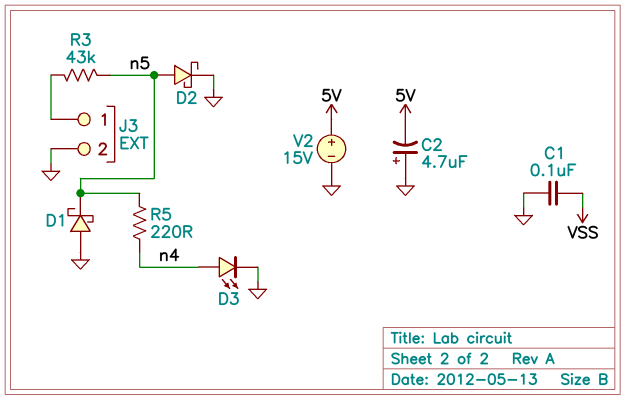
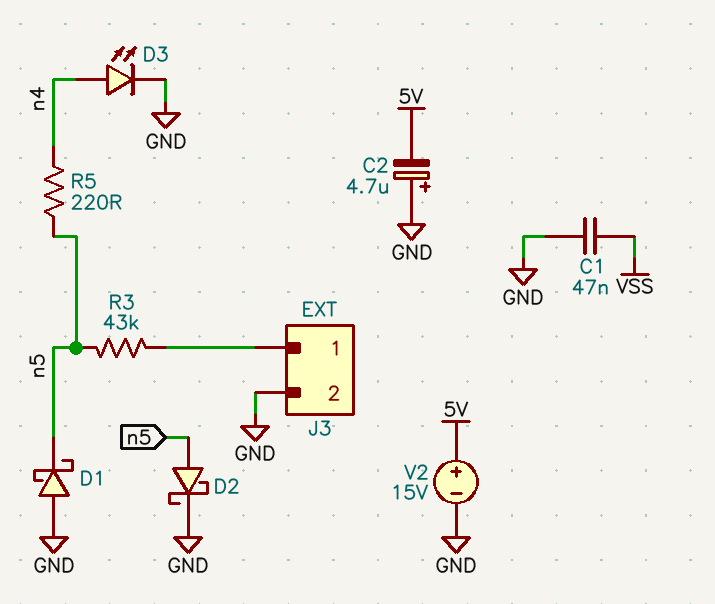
C1: 100nF (GND, VSS) -> 47nF (GND, VSS)

